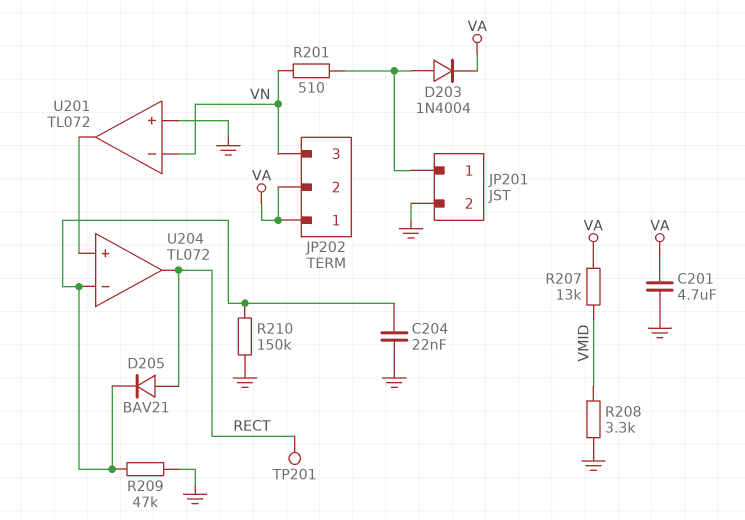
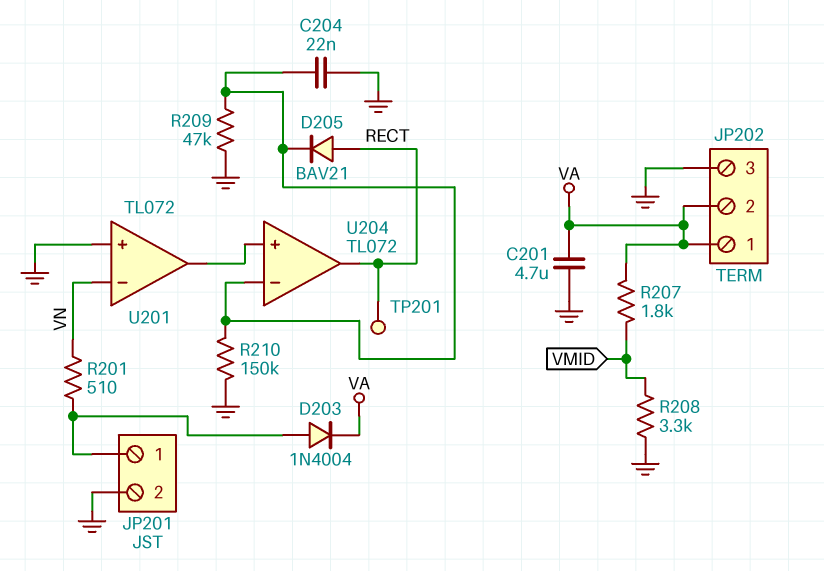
JP202 pin 3: VN -> GND
R207: 13k (VA, VMID) -> 1.8k (VA, VMID)

